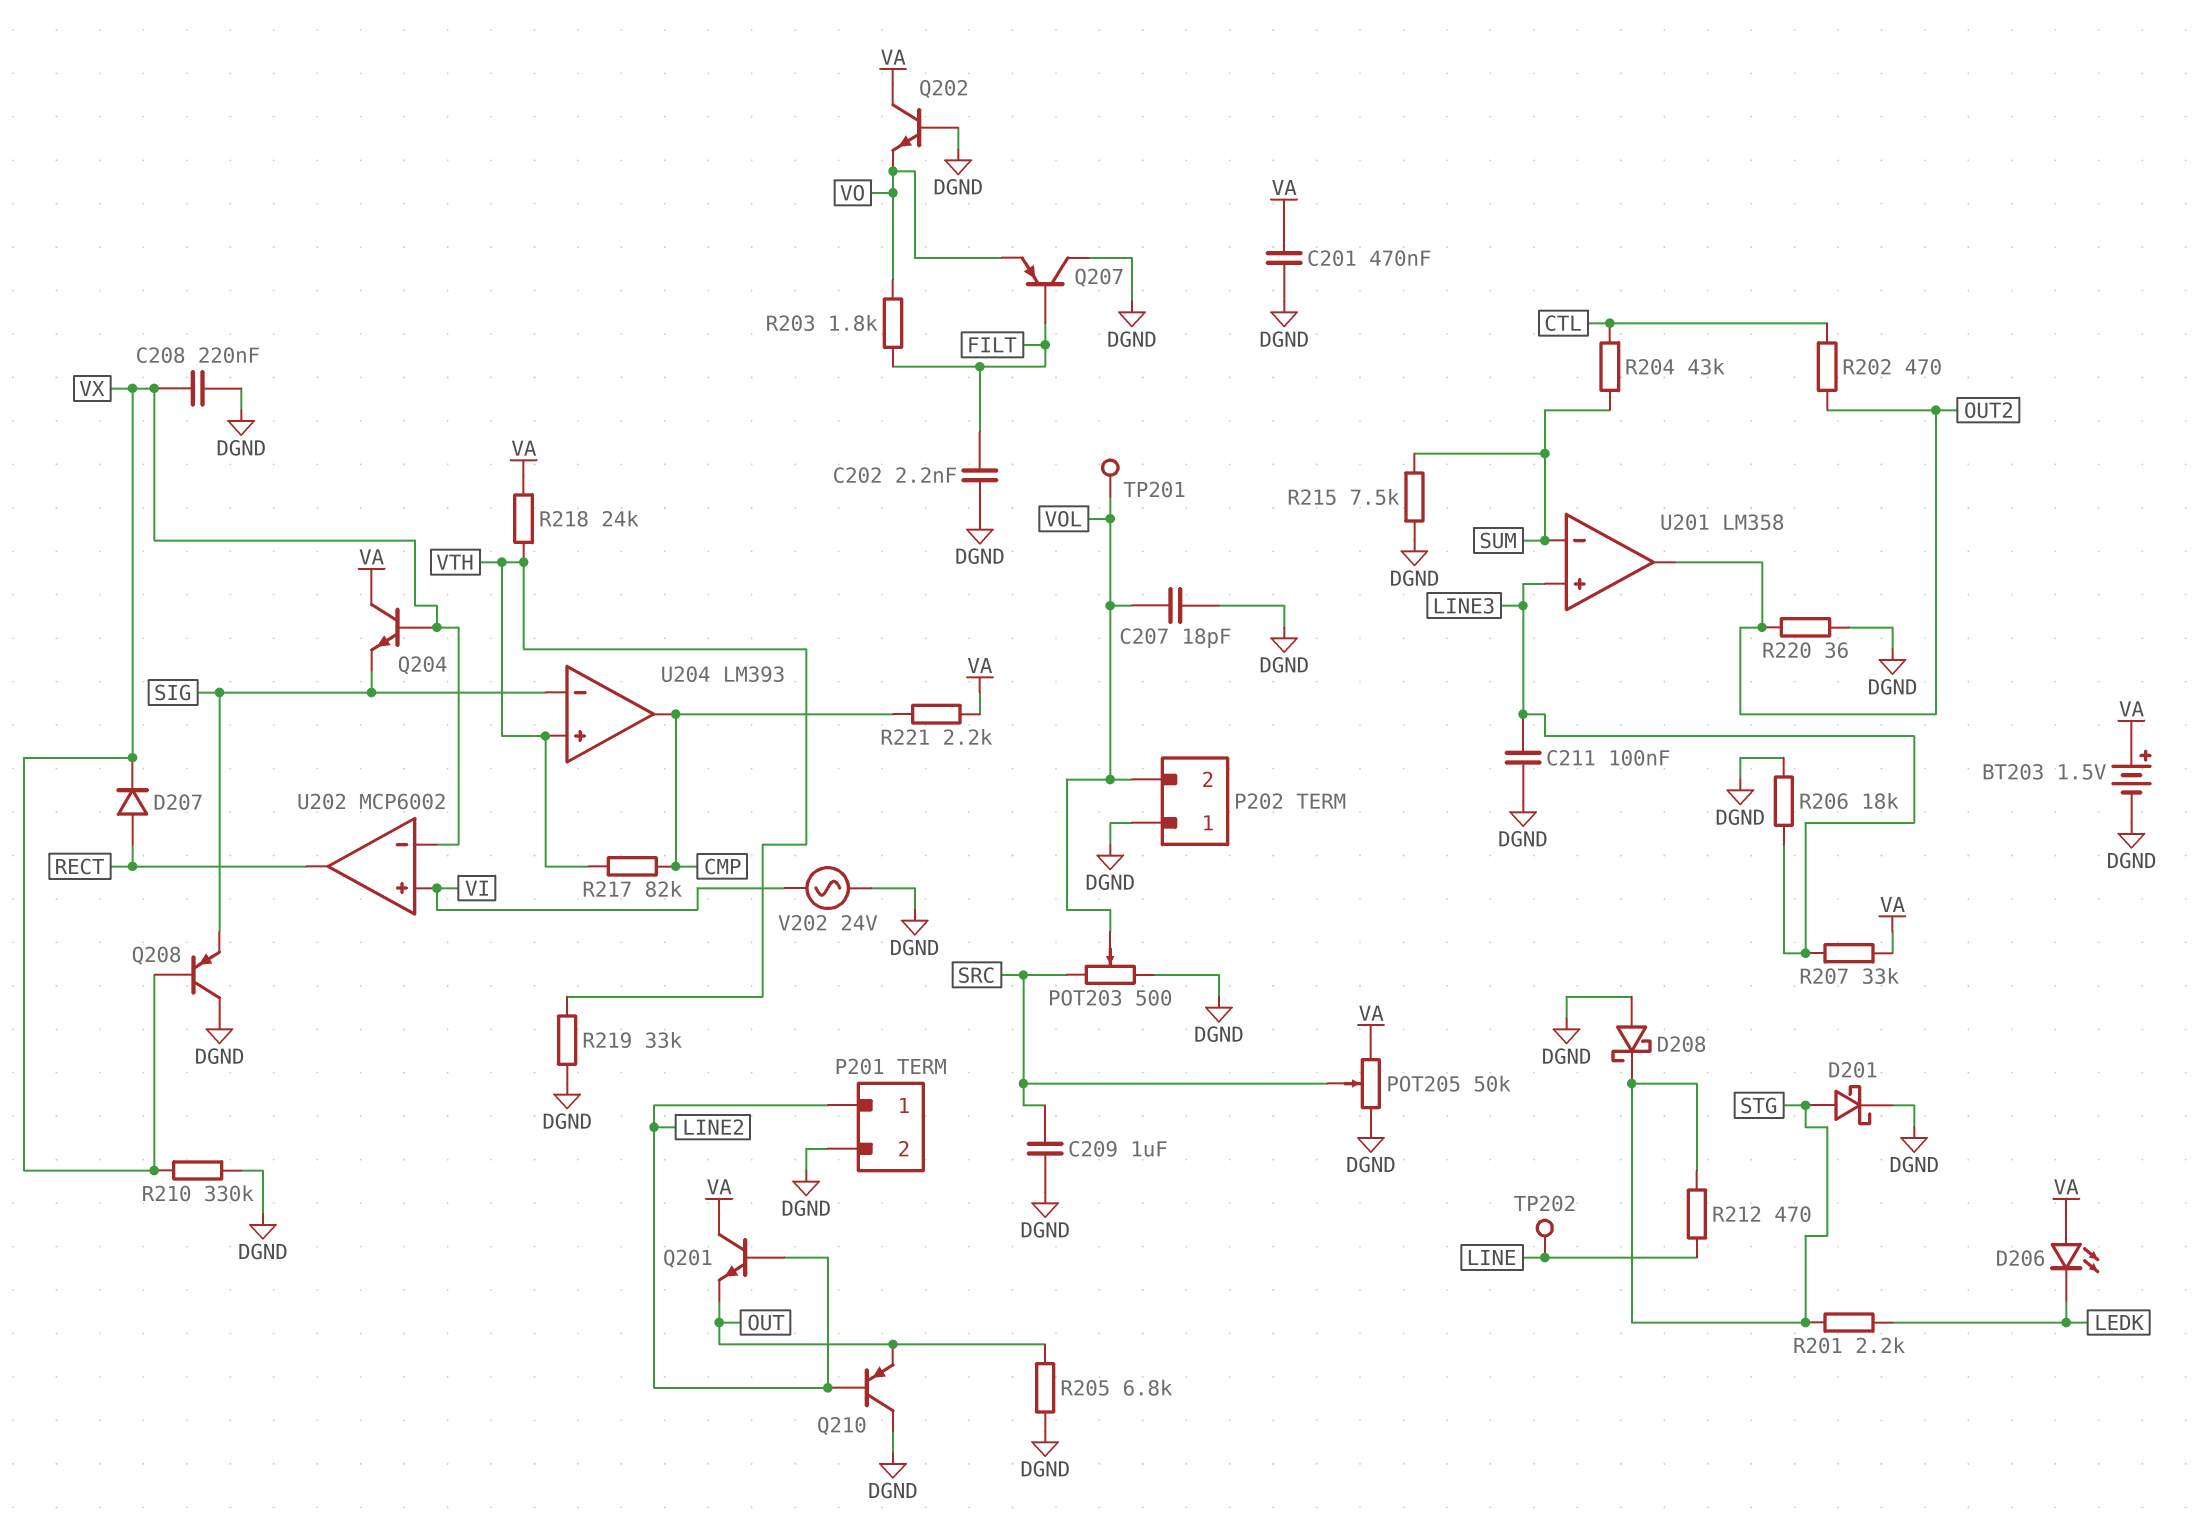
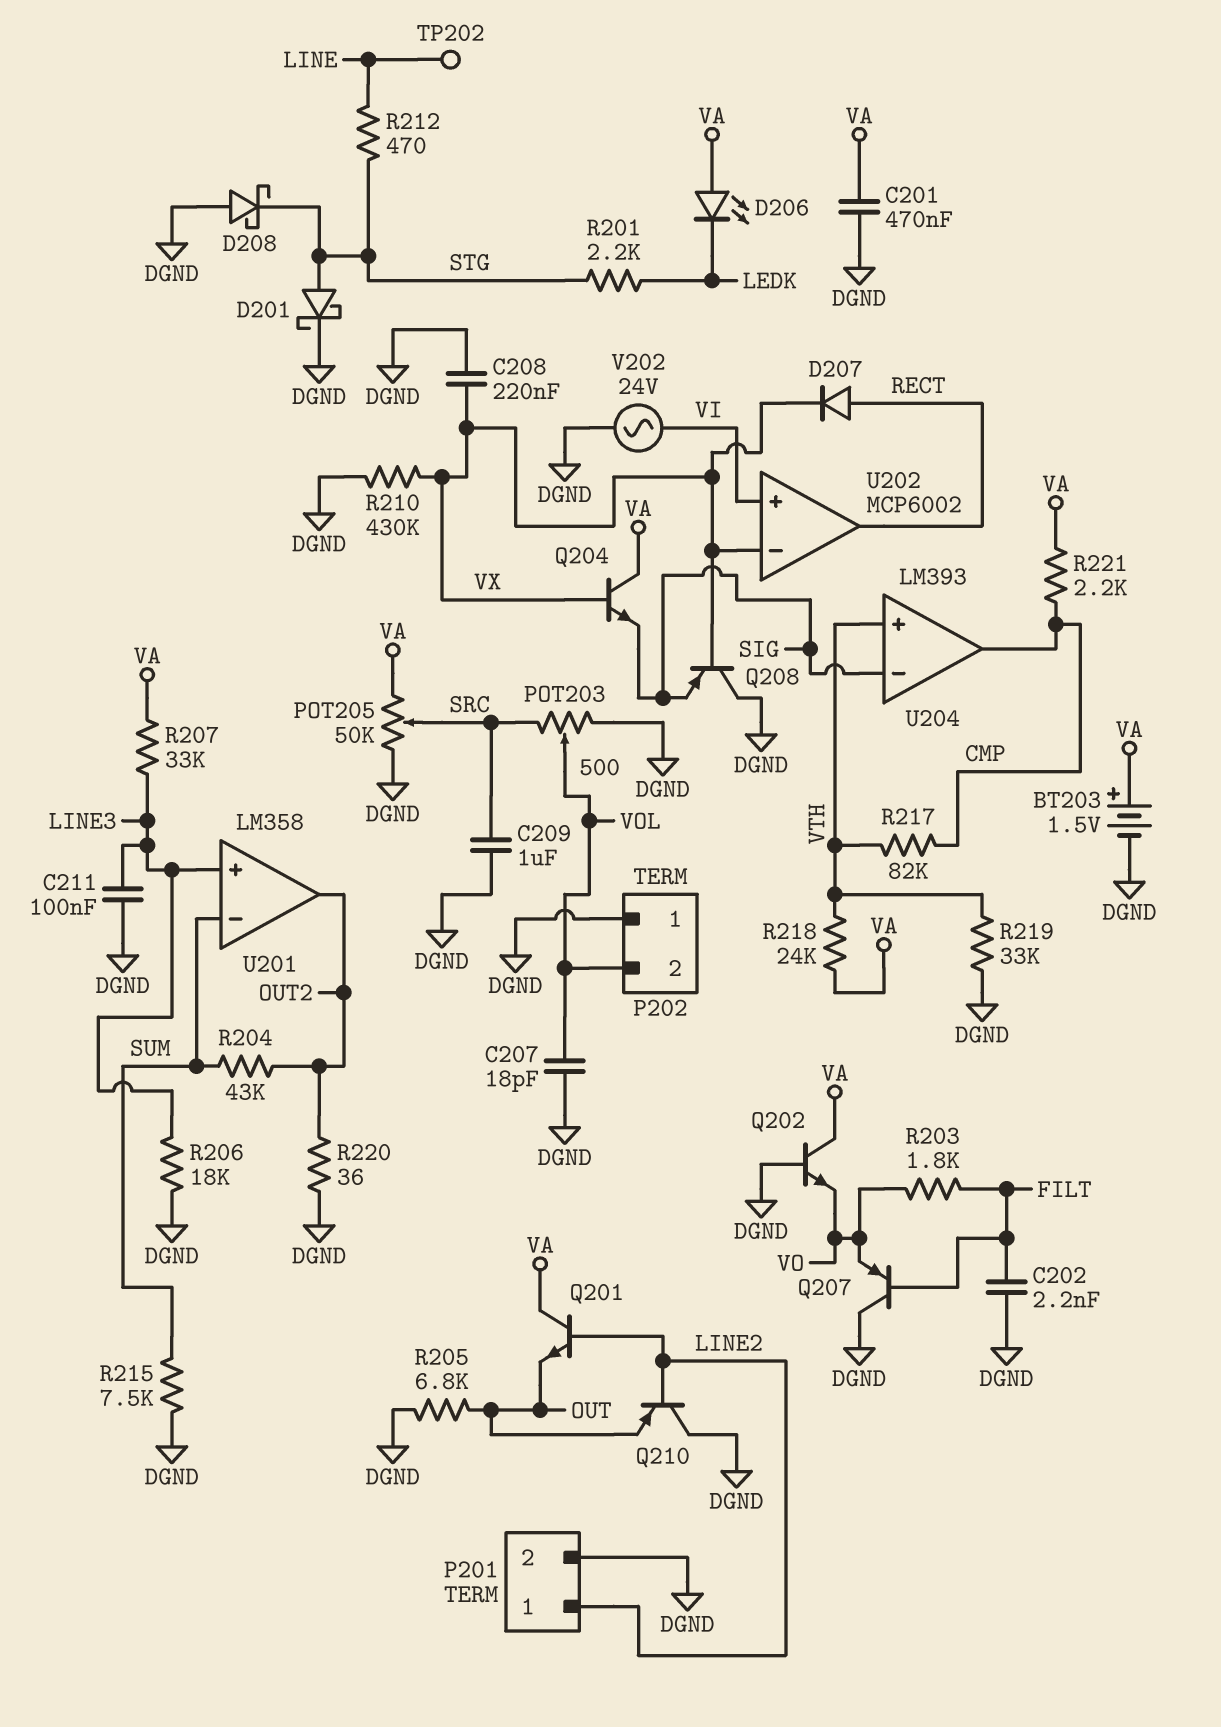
R202: 470 (CTL, OUT2) -> none
R204: 43k (CTL, SUM) -> 43k (OUT2, SUM)
R210: 330k (DGND, VX) -> 430k (DGND, VX)
TP201: test point (VOL) -> none

